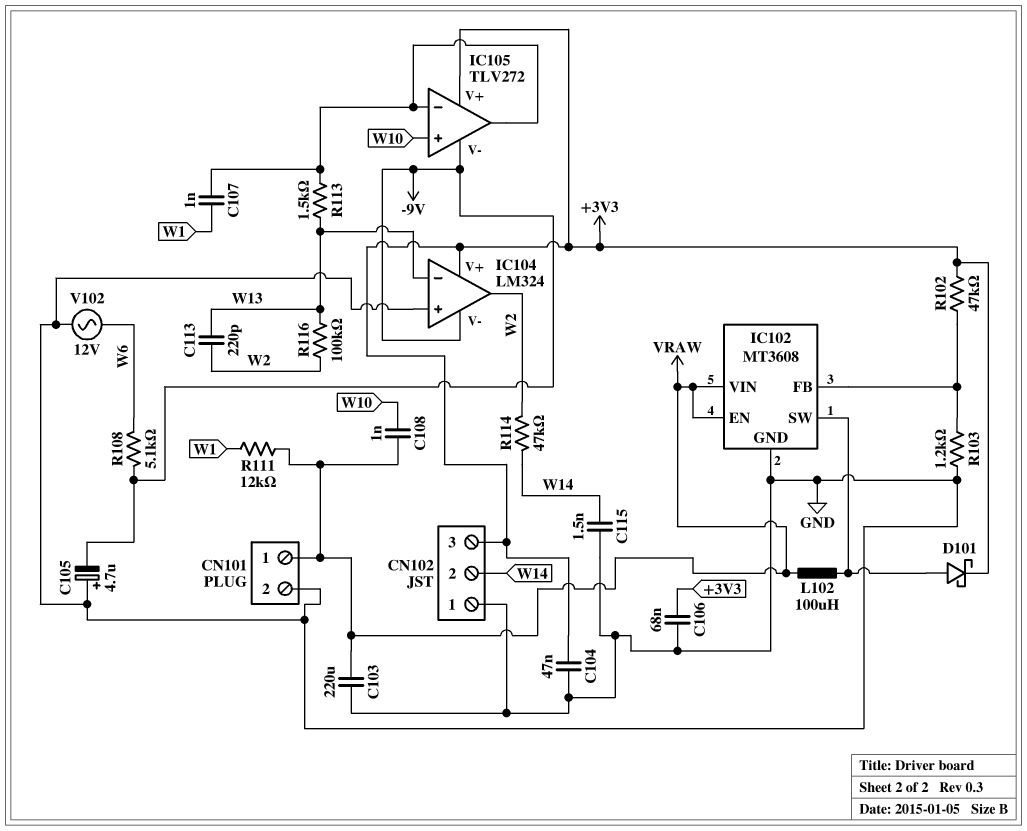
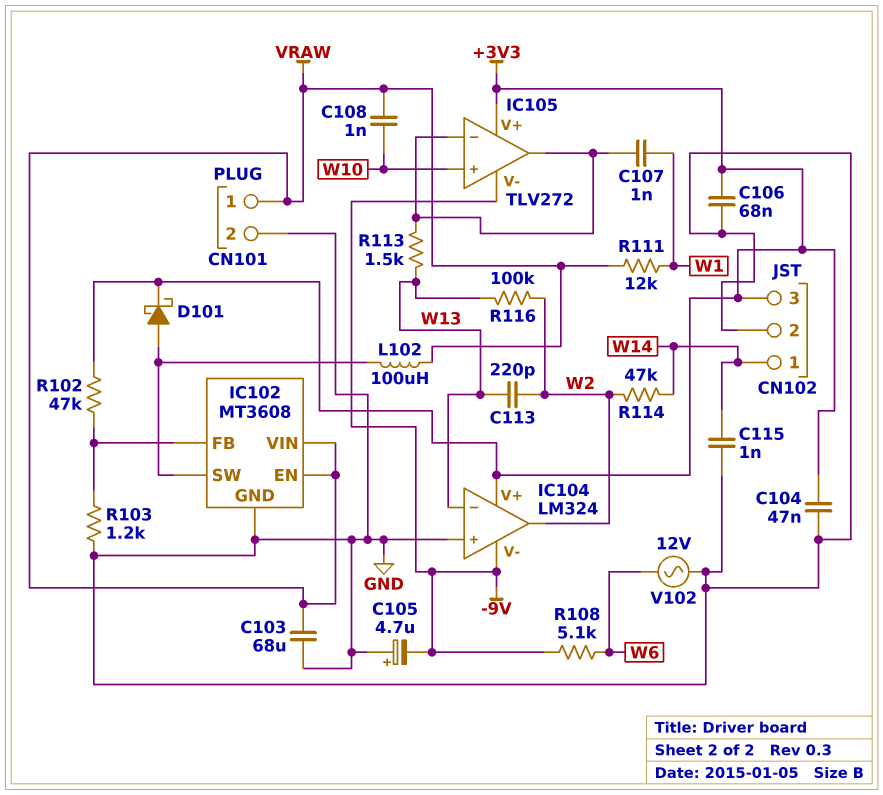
C103: 220uF (GND, VRAW) -> 68uF (GND, VRAW)
C115: 1.5nF (GND, W14) -> 1nF (GND, W14)
CN102 pin 1: GND -> W14
CN102 pin 2: W14 -> GND

